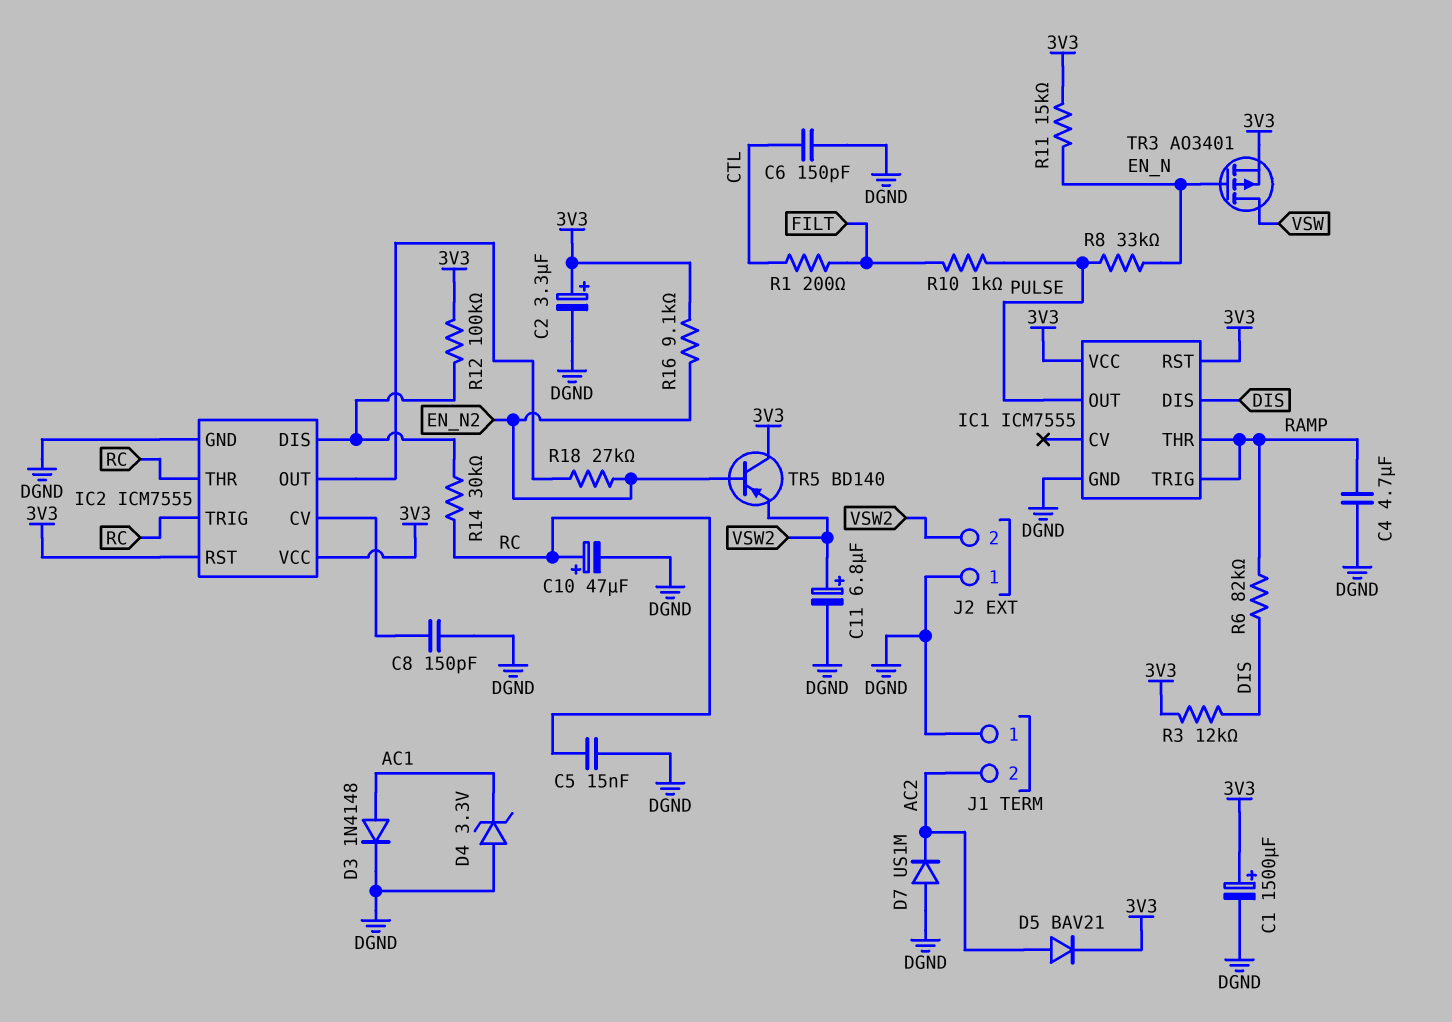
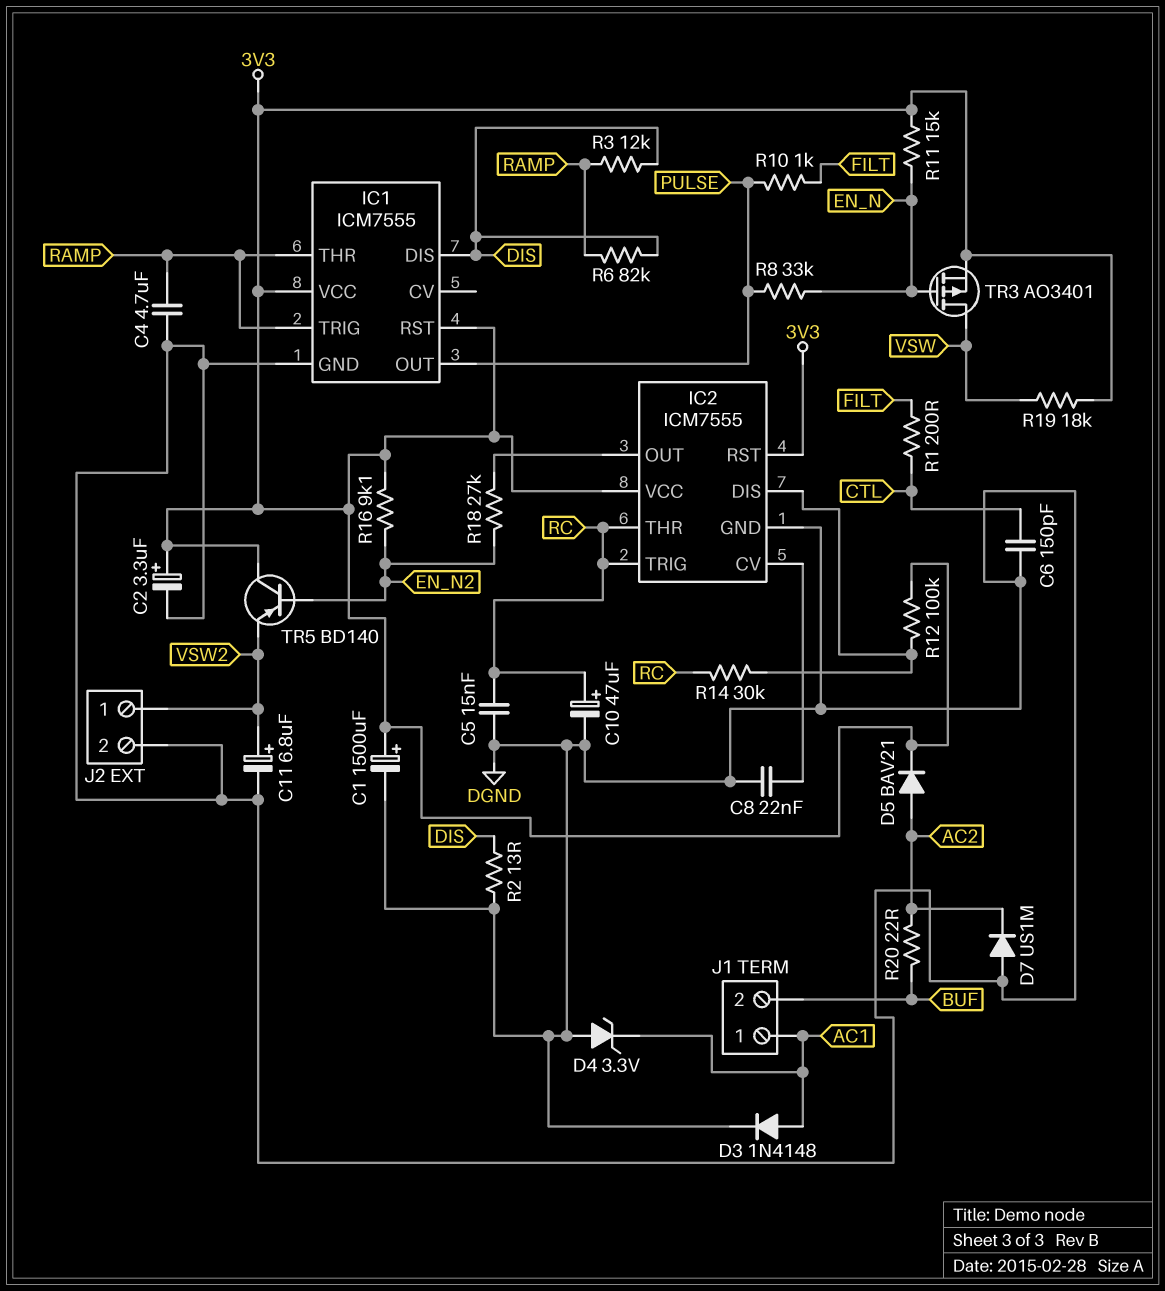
C8: 150pF (DGND, IC2/CV) -> 22nF (DGND, IC2/CV)
J1 pin 1: DGND -> AC1
J1 pin 2: AC2 -> BUF
J2 pin 1: DGND -> VSW2
J2 pin 2: VSW2 -> DGND
R2: none -> 13 (DGND, DIS)
R3: 12k (3V3, DIS) -> 12k (DIS, RAMP)
R19: none -> 18k (3V3, VSW)
R20: none -> 22 (AC2, BUF)

